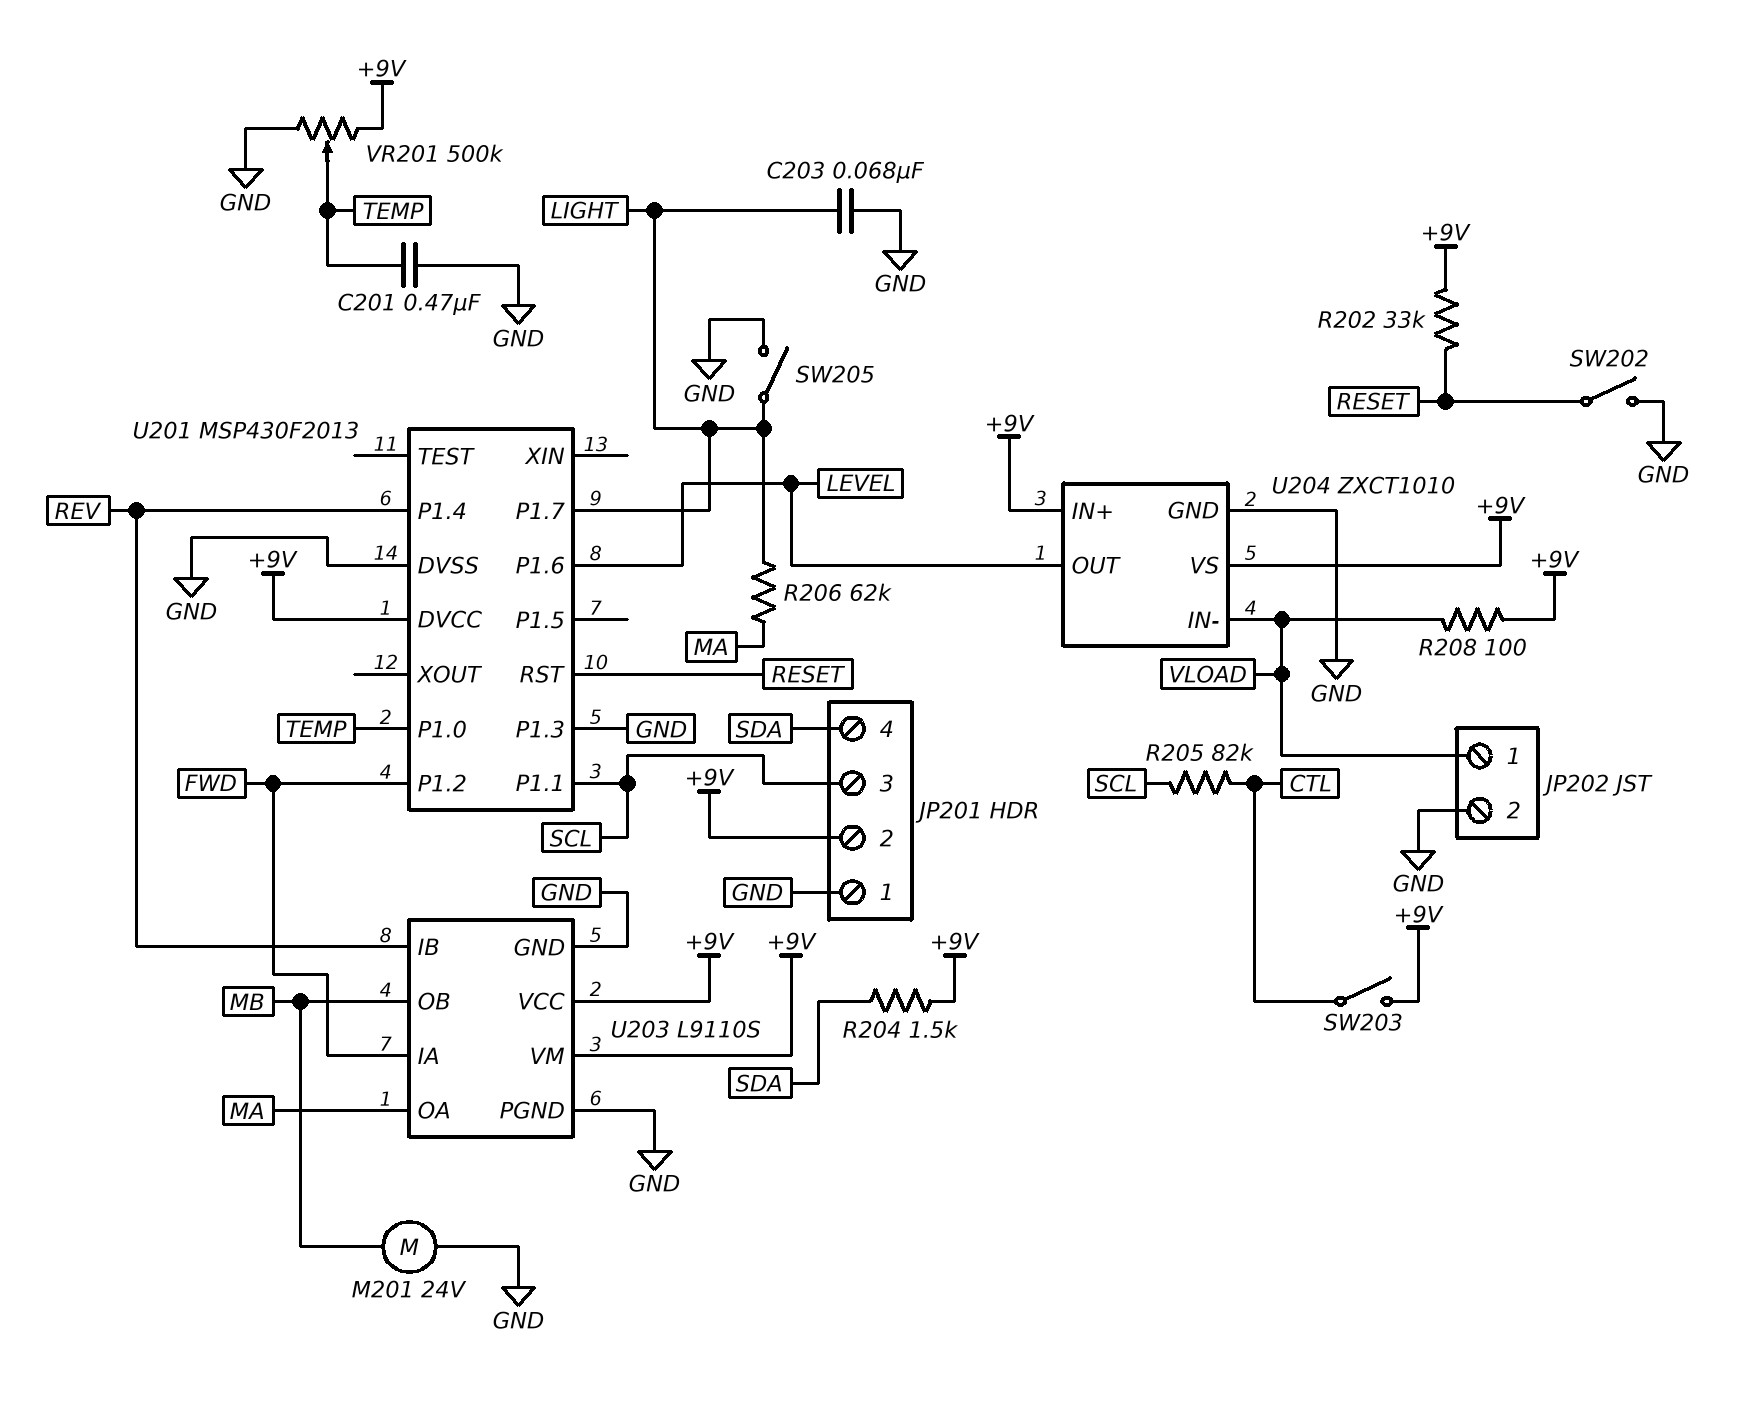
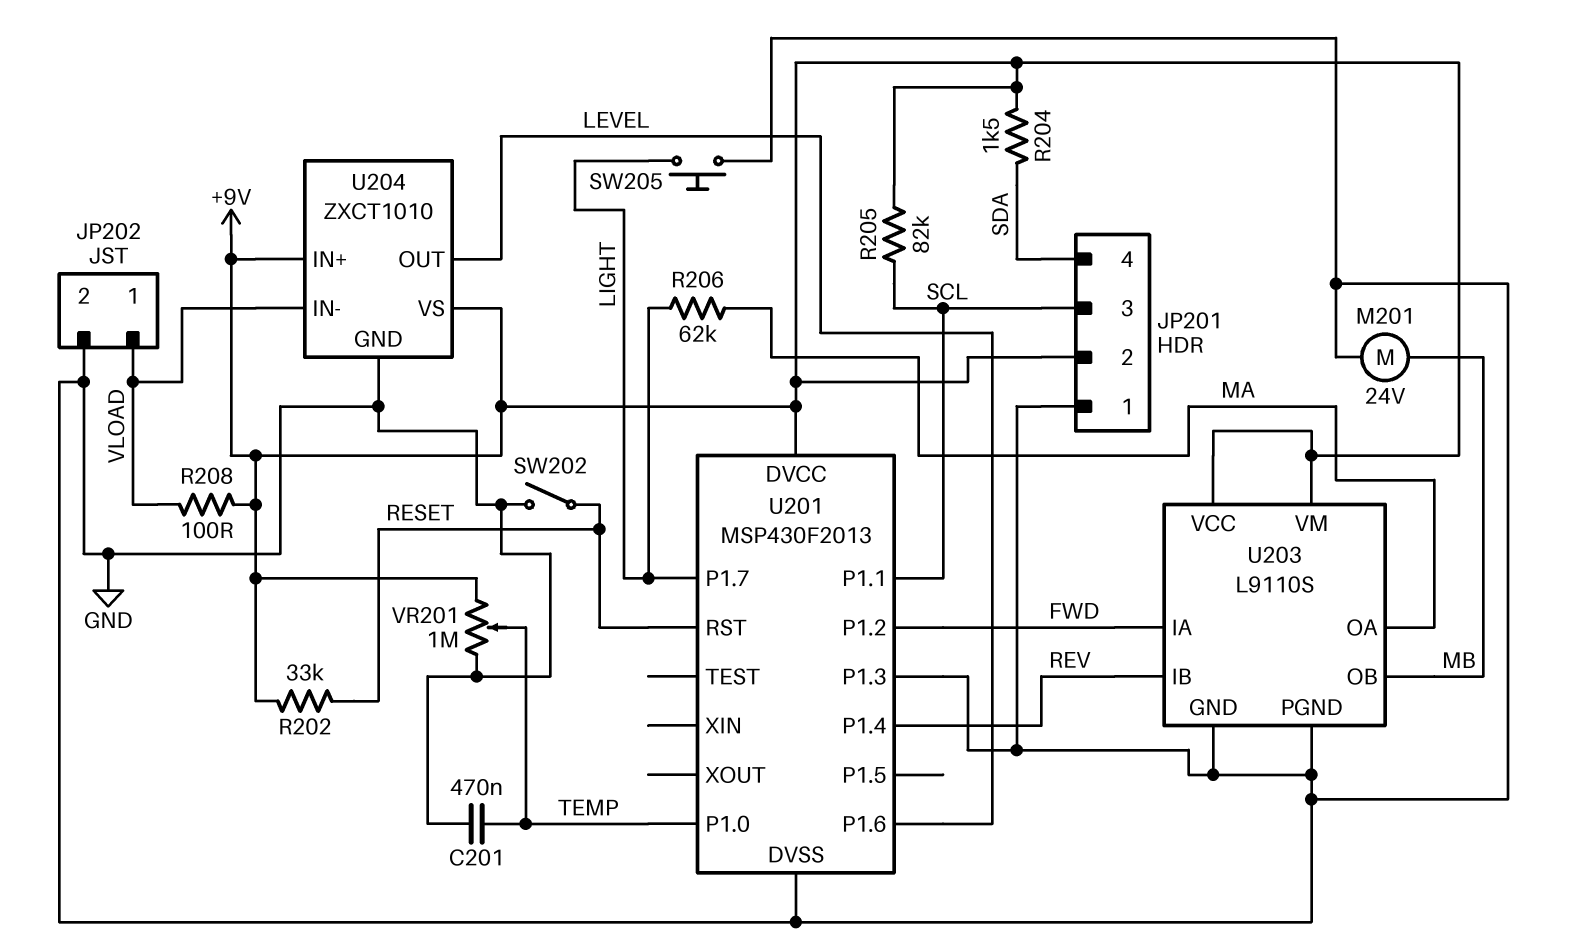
C203: 68nF (GND, LIGHT) -> none
R205: 82k (CTL, SCL) -> 82k (+9V, SCL)
SW203: switch (+9V, CTL) -> none
SW205: switch (GND, LIGHT) -> button (GND, LIGHT)
VR201: 500k (+9V, GND, wiper TEMP) -> 1M (+9V, GND, wiper TEMP)

